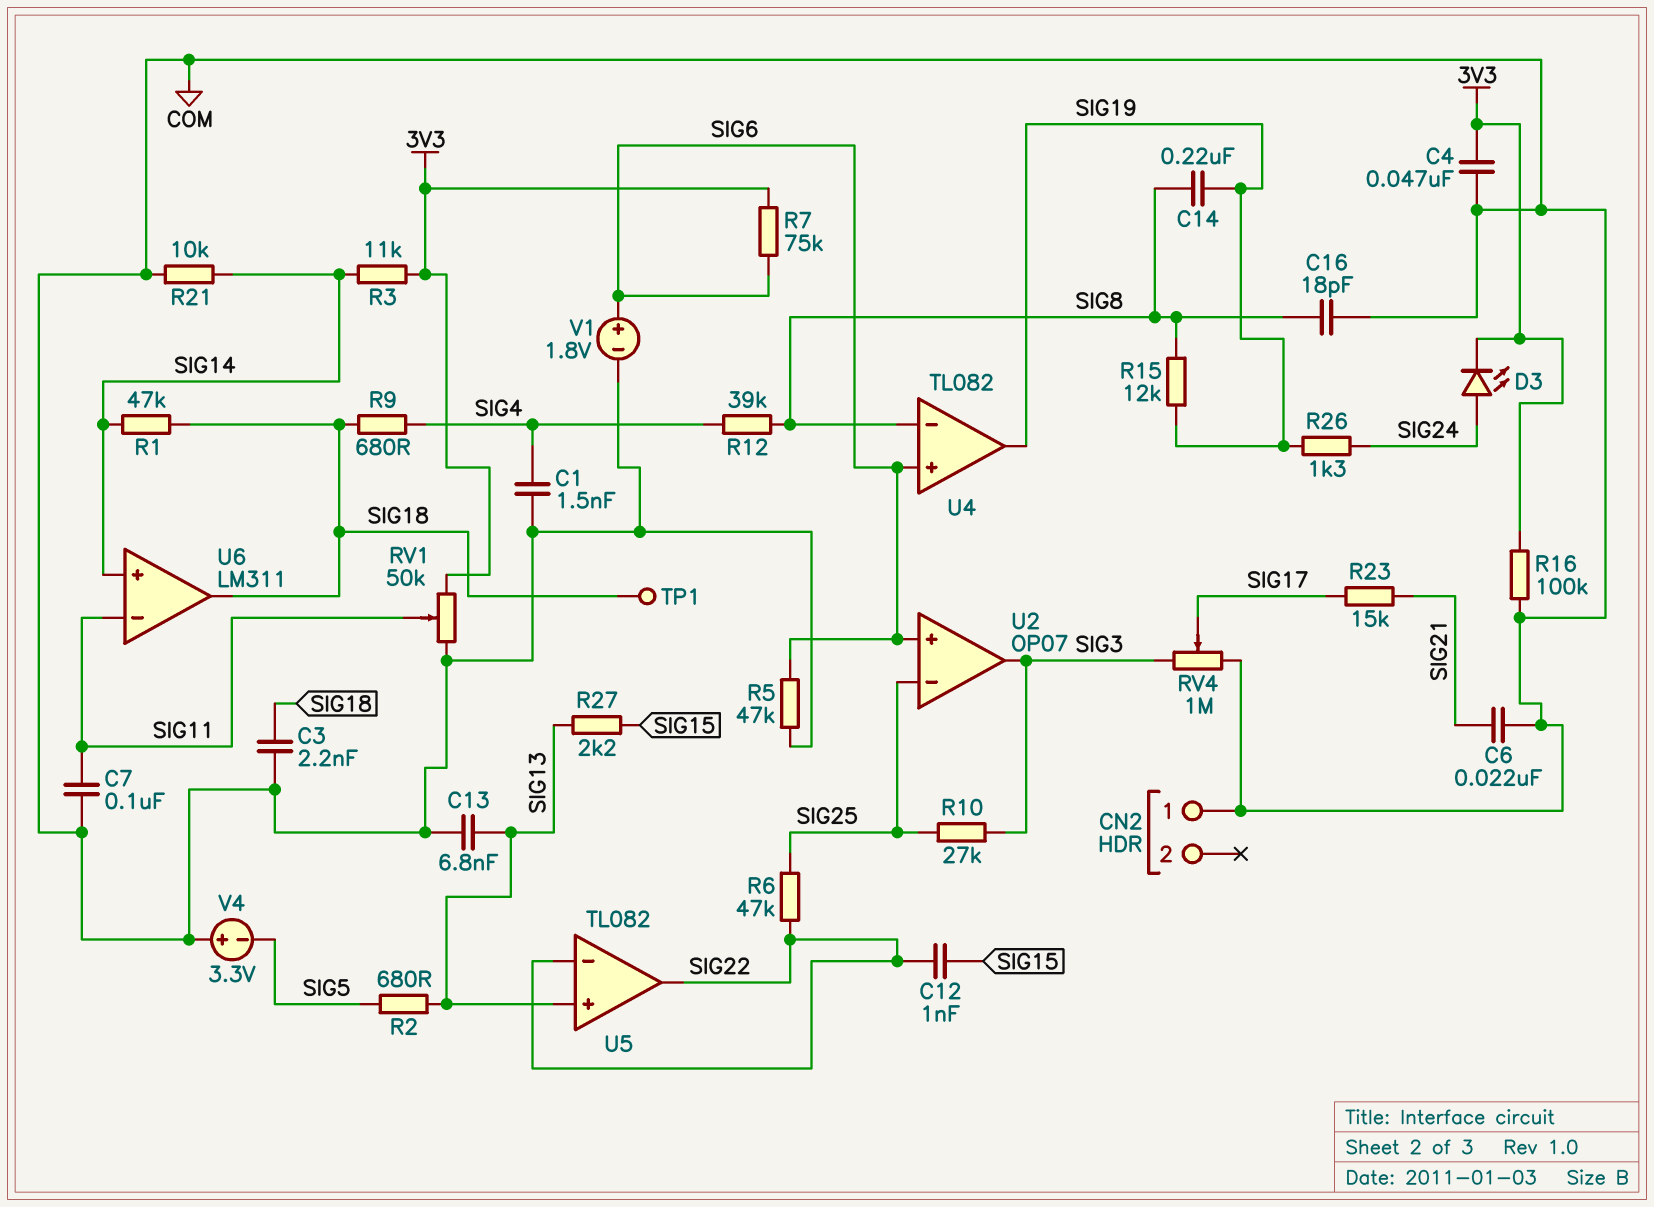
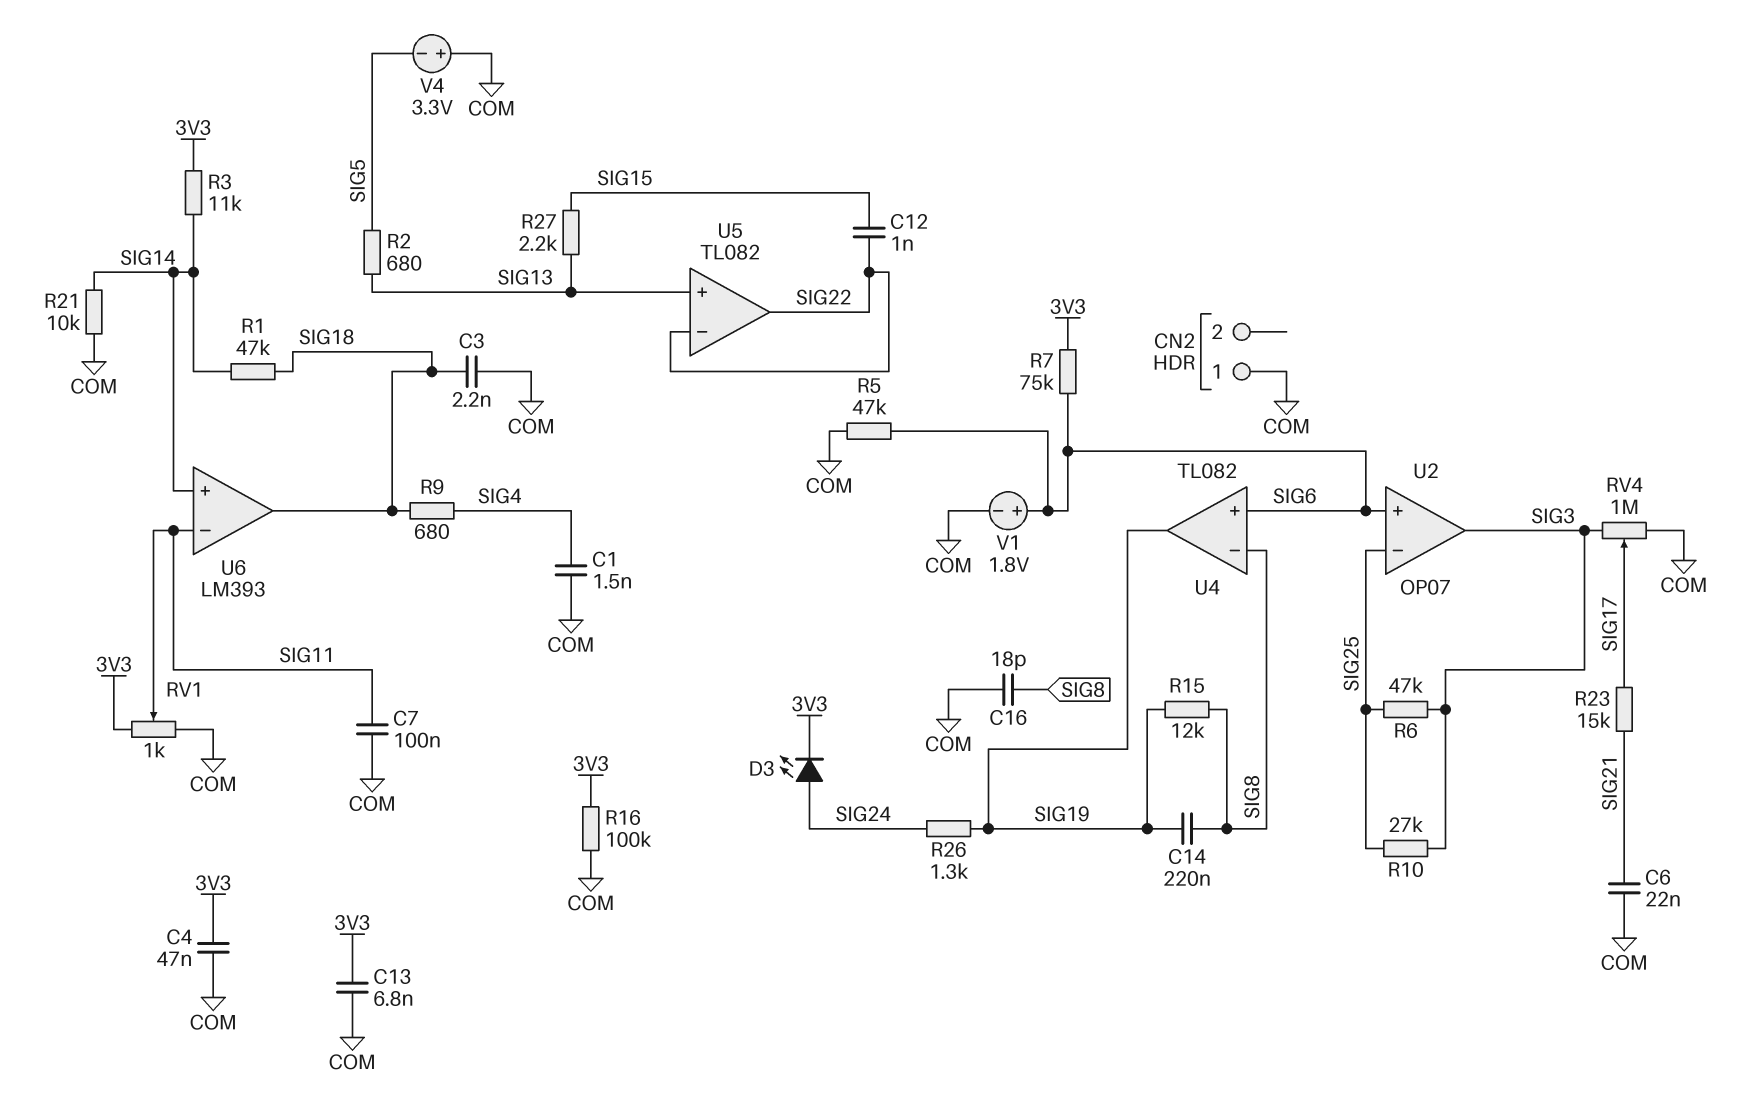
C13: 6.8nF (COM, SIG13) -> 6.8nF (3V3, COM)
R6: 47k (SIG22, SIG25) -> 47k (SIG3, SIG25)
R12: 39k (SIG4, SIG8) -> none
RV1: 50k (3V3, COM, wiper SIG11) -> 1k (3V3, COM, wiper SIG11)
TP1: test point (SIG18) -> none
U6: LM311 -> LM393

